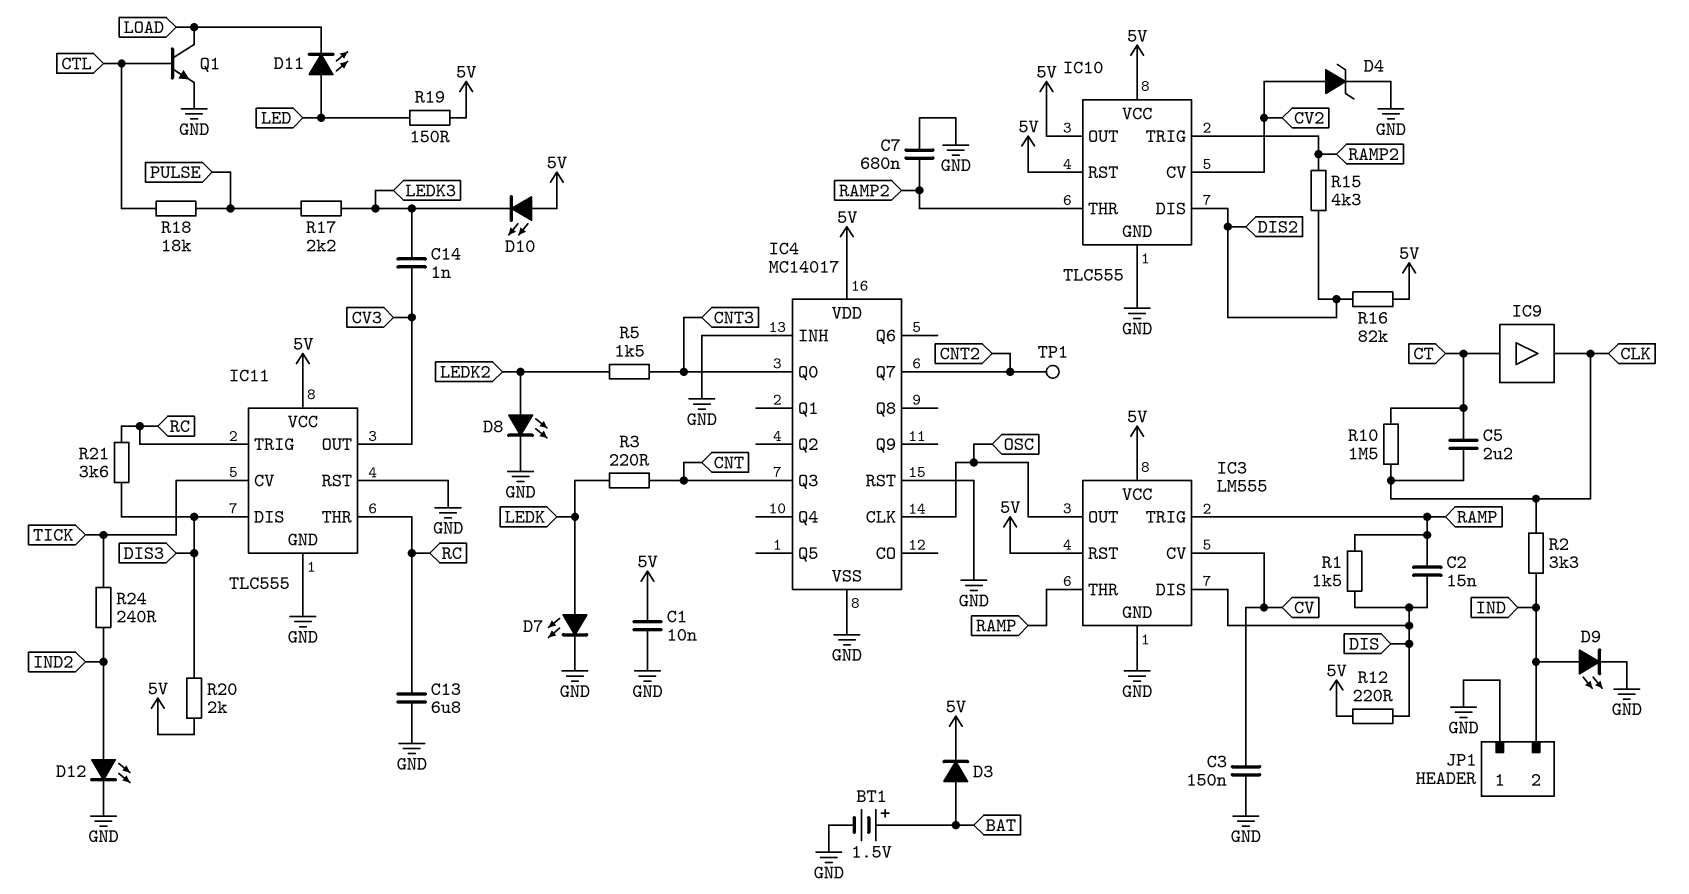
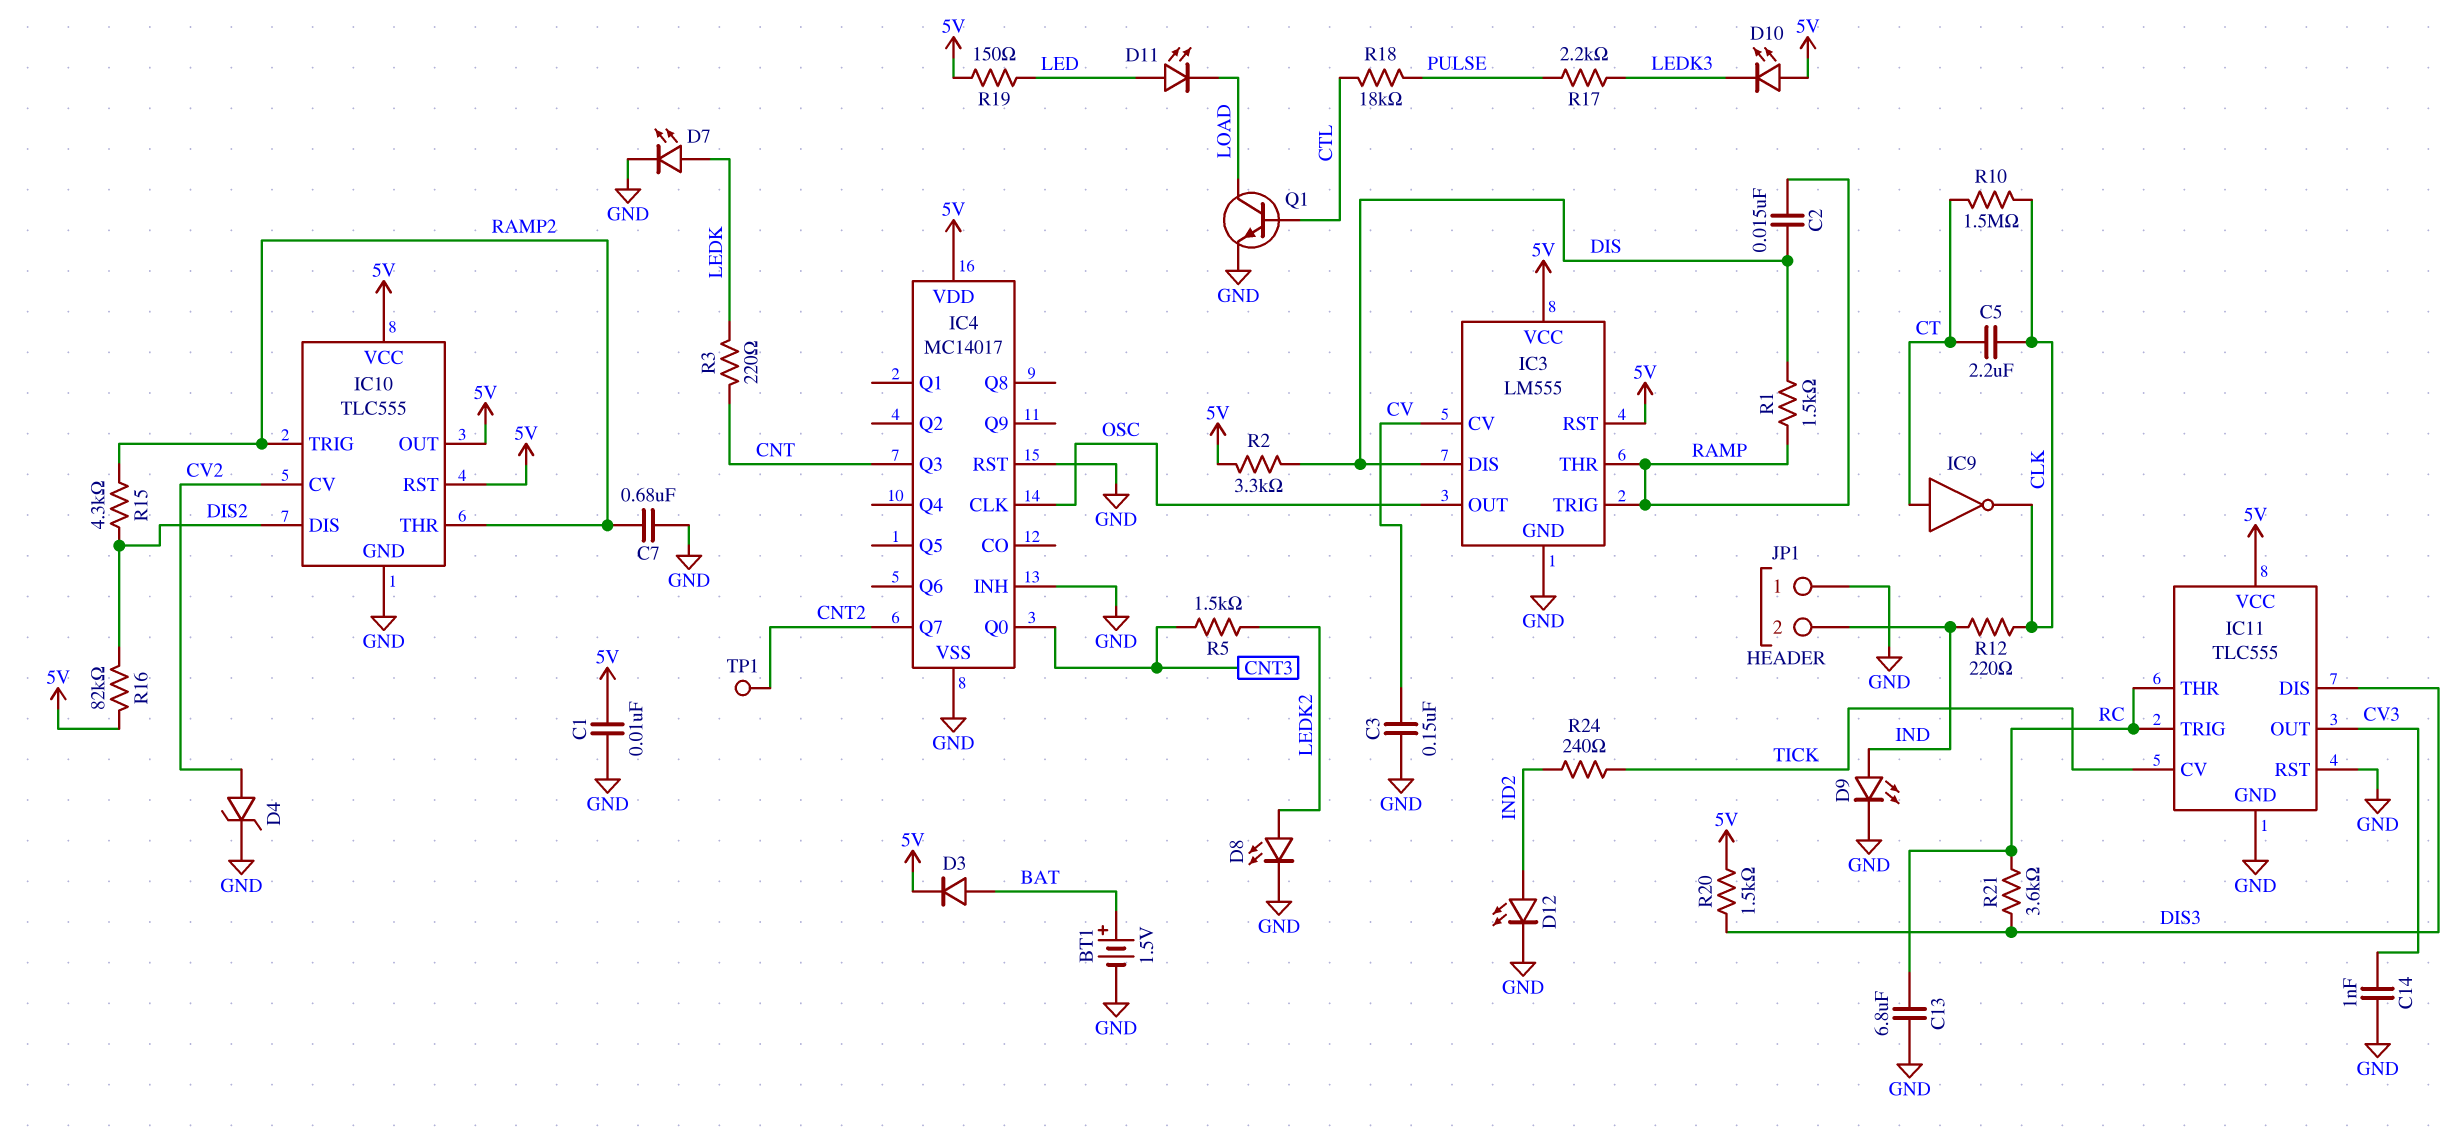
C14: 1nF (CV3, LEDK3) -> 1nF (CV3, GND)
IC9: buffer (in CT, out CLK) -> NOT (in CT, out CLK)
R2: 3.3k (CLK, IND) -> 3.3k (5V, DIS)
R12: 220 (5V, DIS) -> 220 (CLK, IND)
R20: 2k (5V, DIS3) -> 1.5k (5V, DIS3)

